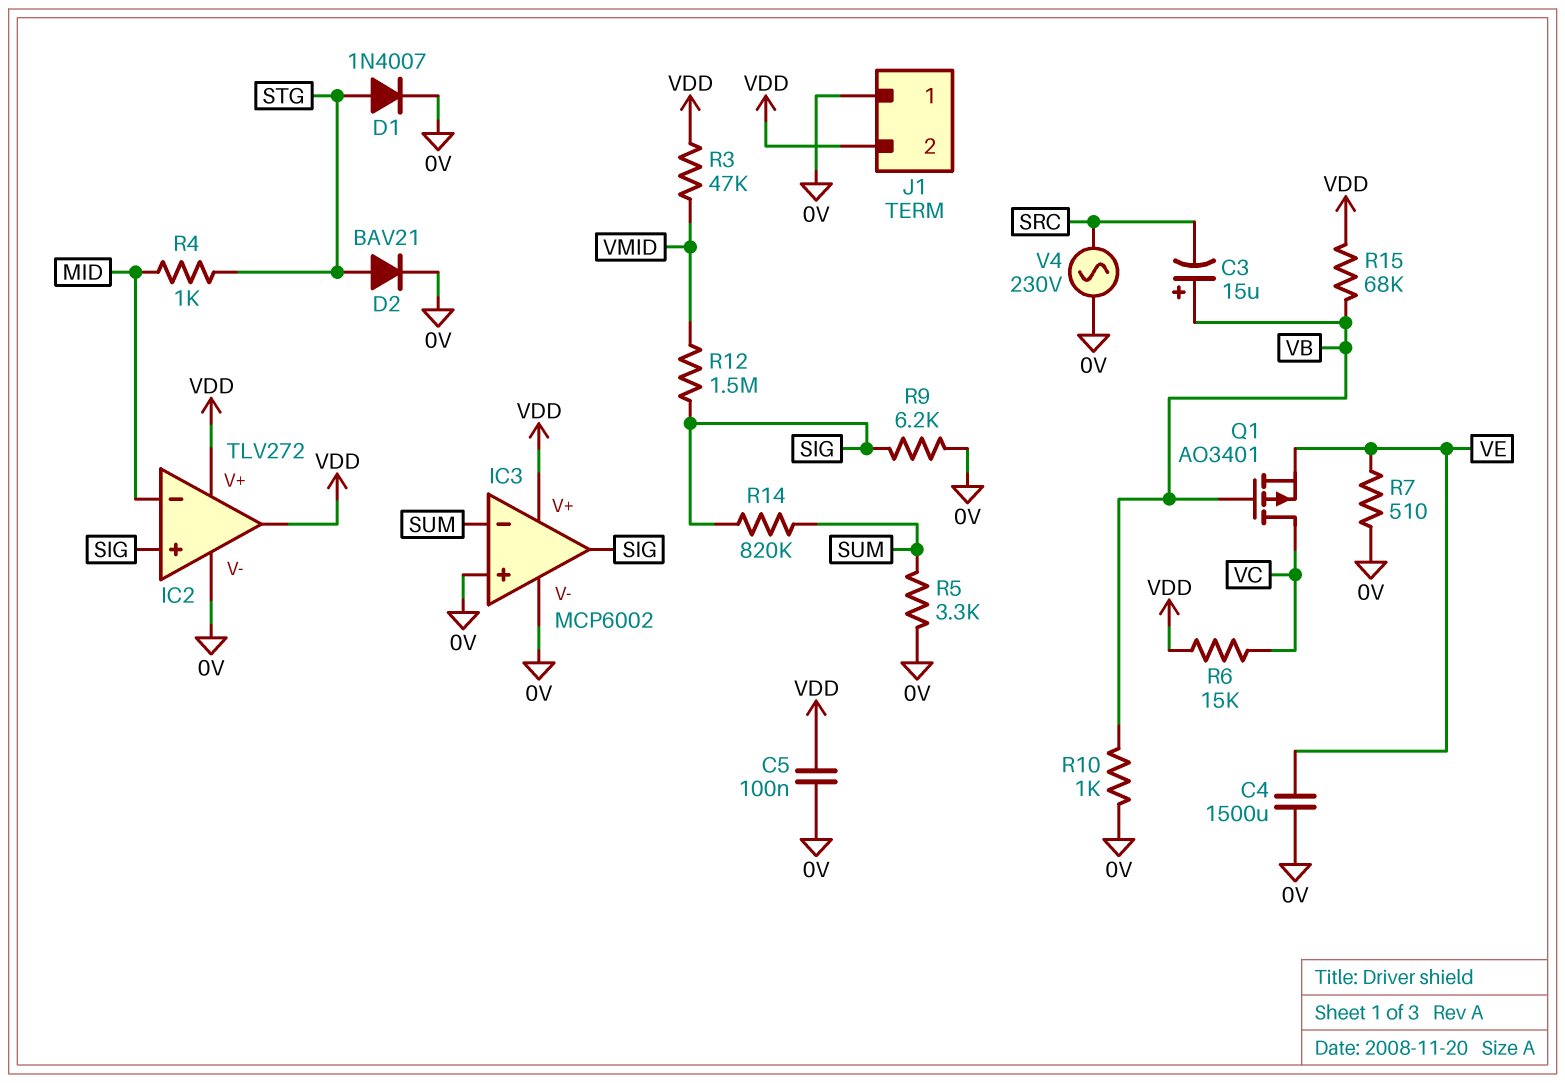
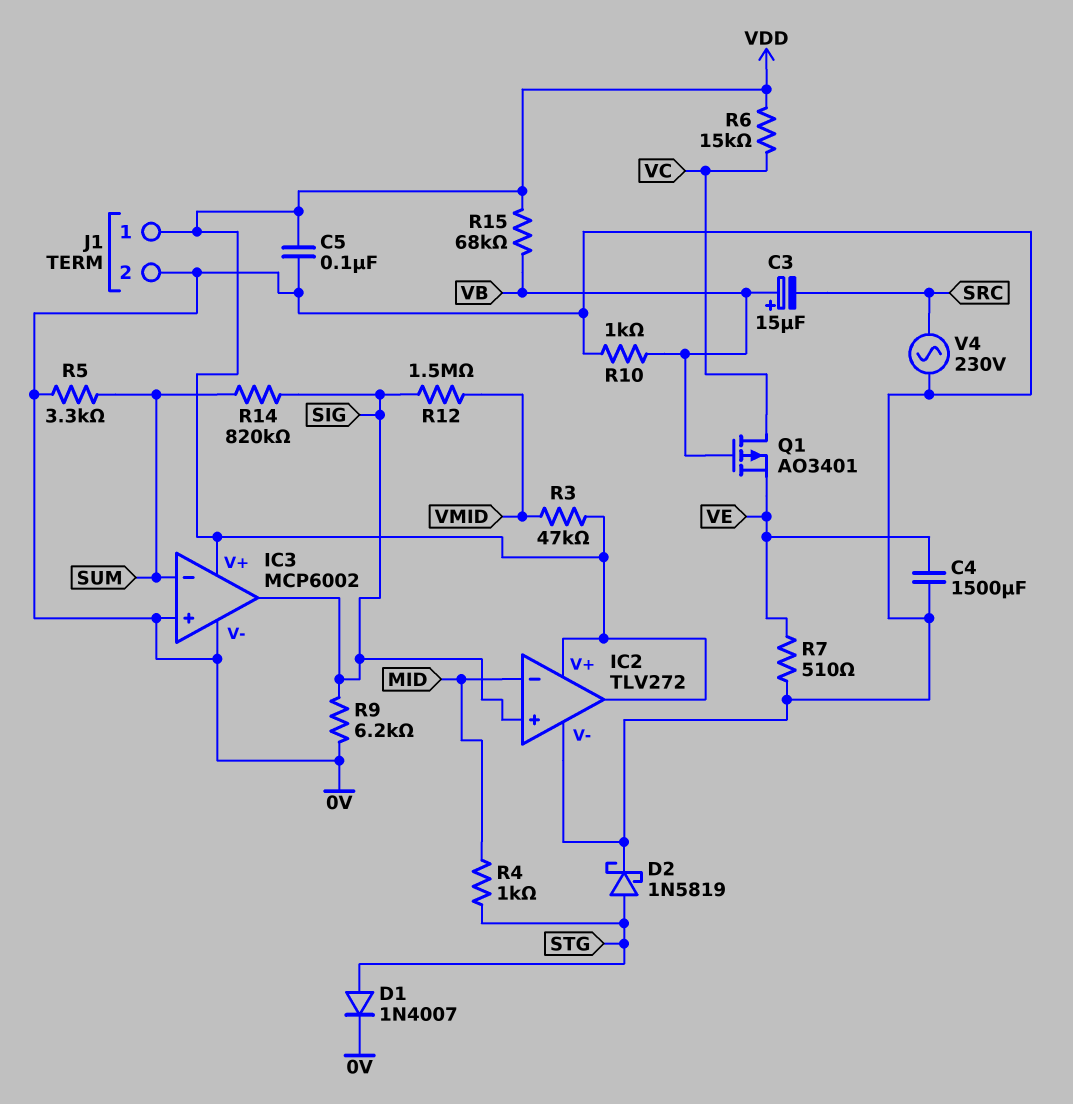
D2: diode BAV21 (A STG, K 0V) -> schottky 1N5819 (A STG, K 0V)
J1 pin 1: 0V -> VDD
J1 pin 2: VDD -> 0V

